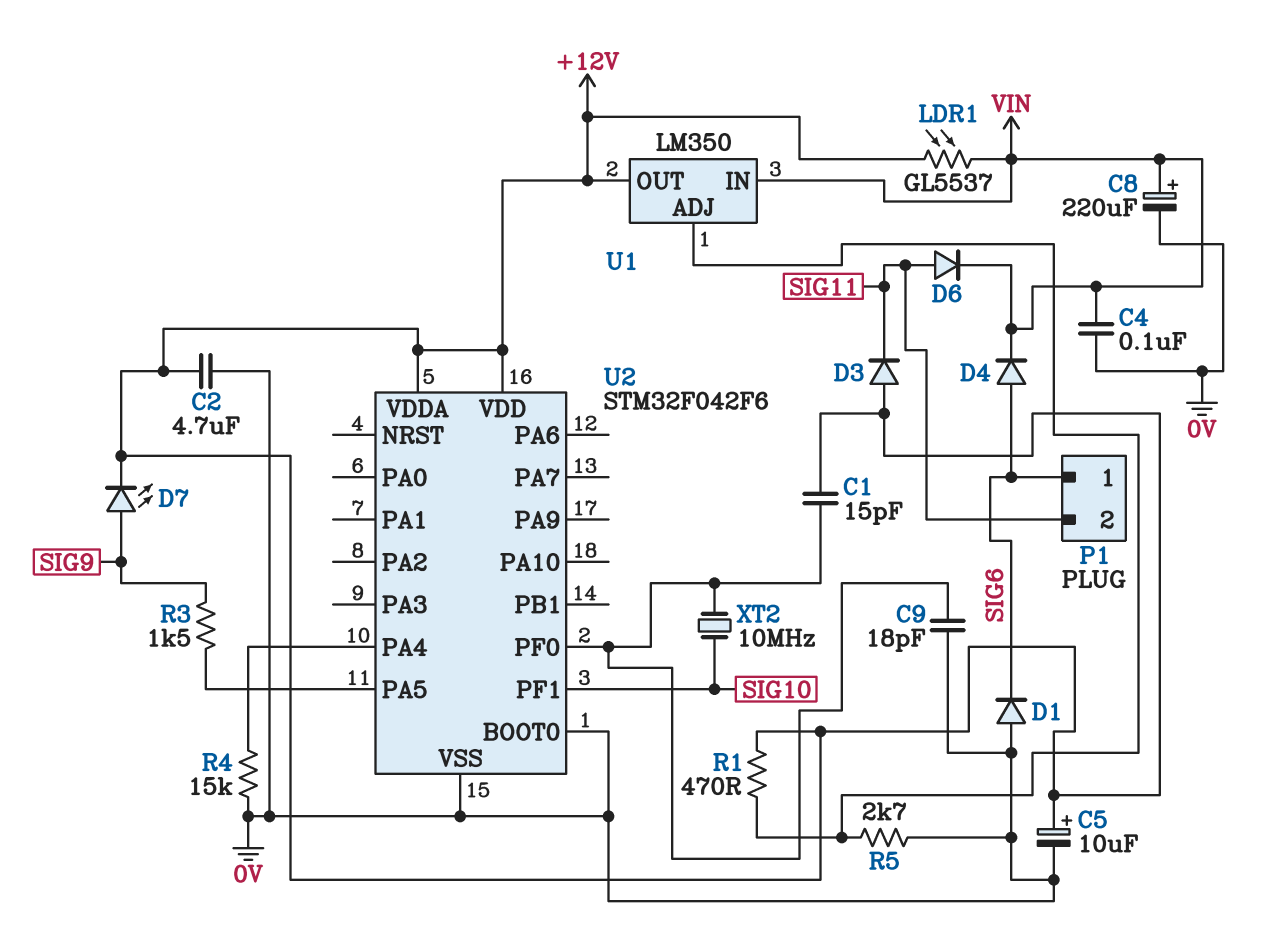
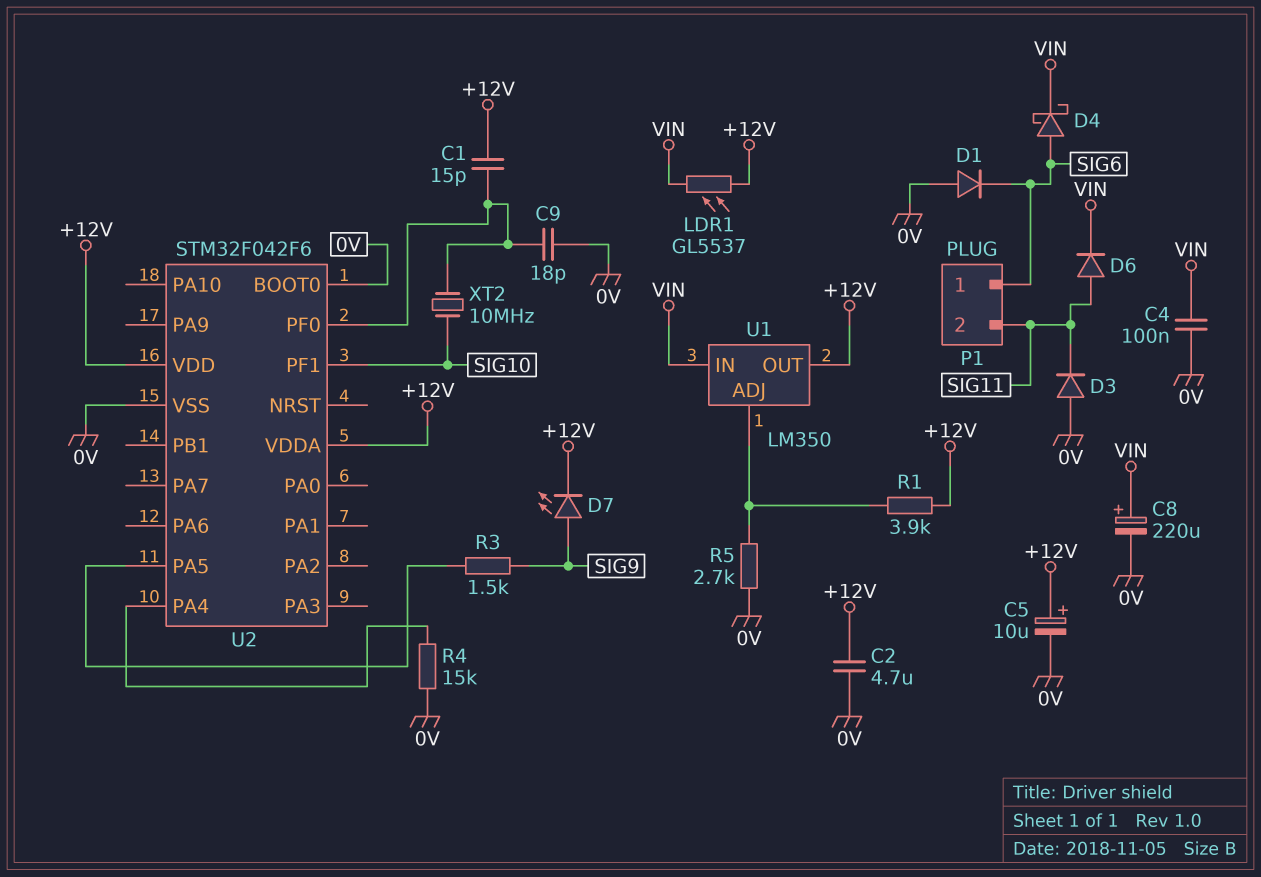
D3: diode (A +12V, K SIG11) -> diode (A 0V, K SIG11)
D4: diode (A SIG6, K VIN) -> schottky (A SIG6, K VIN)
R1: 470 (+12V, U1/ADJ) -> 3.9k (+12V, U1/ADJ)

